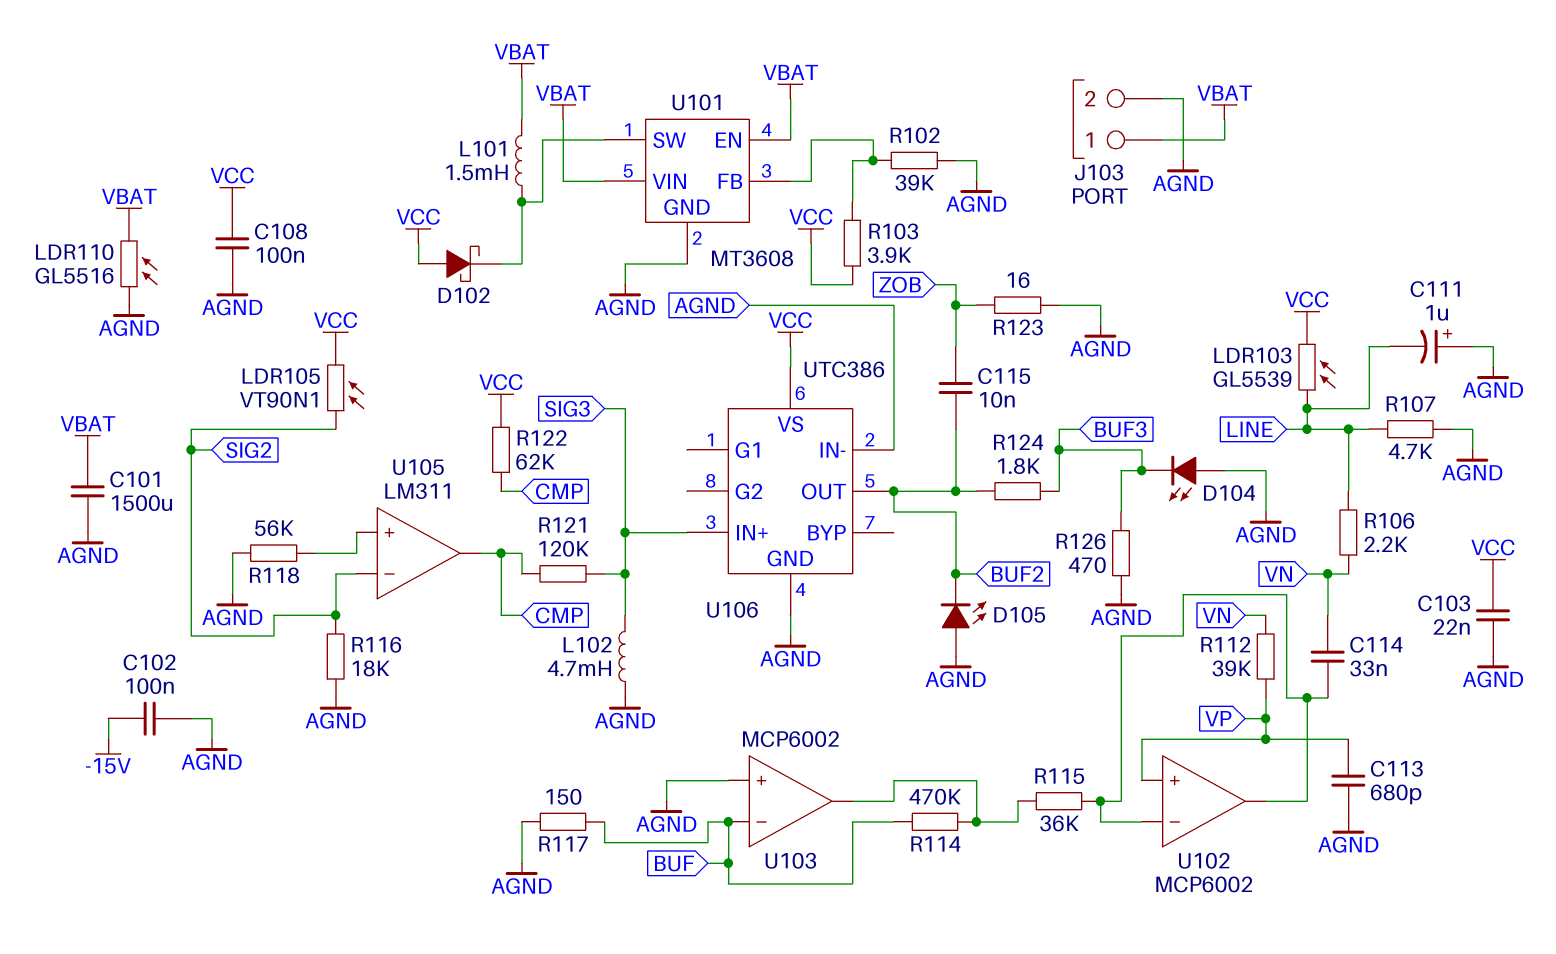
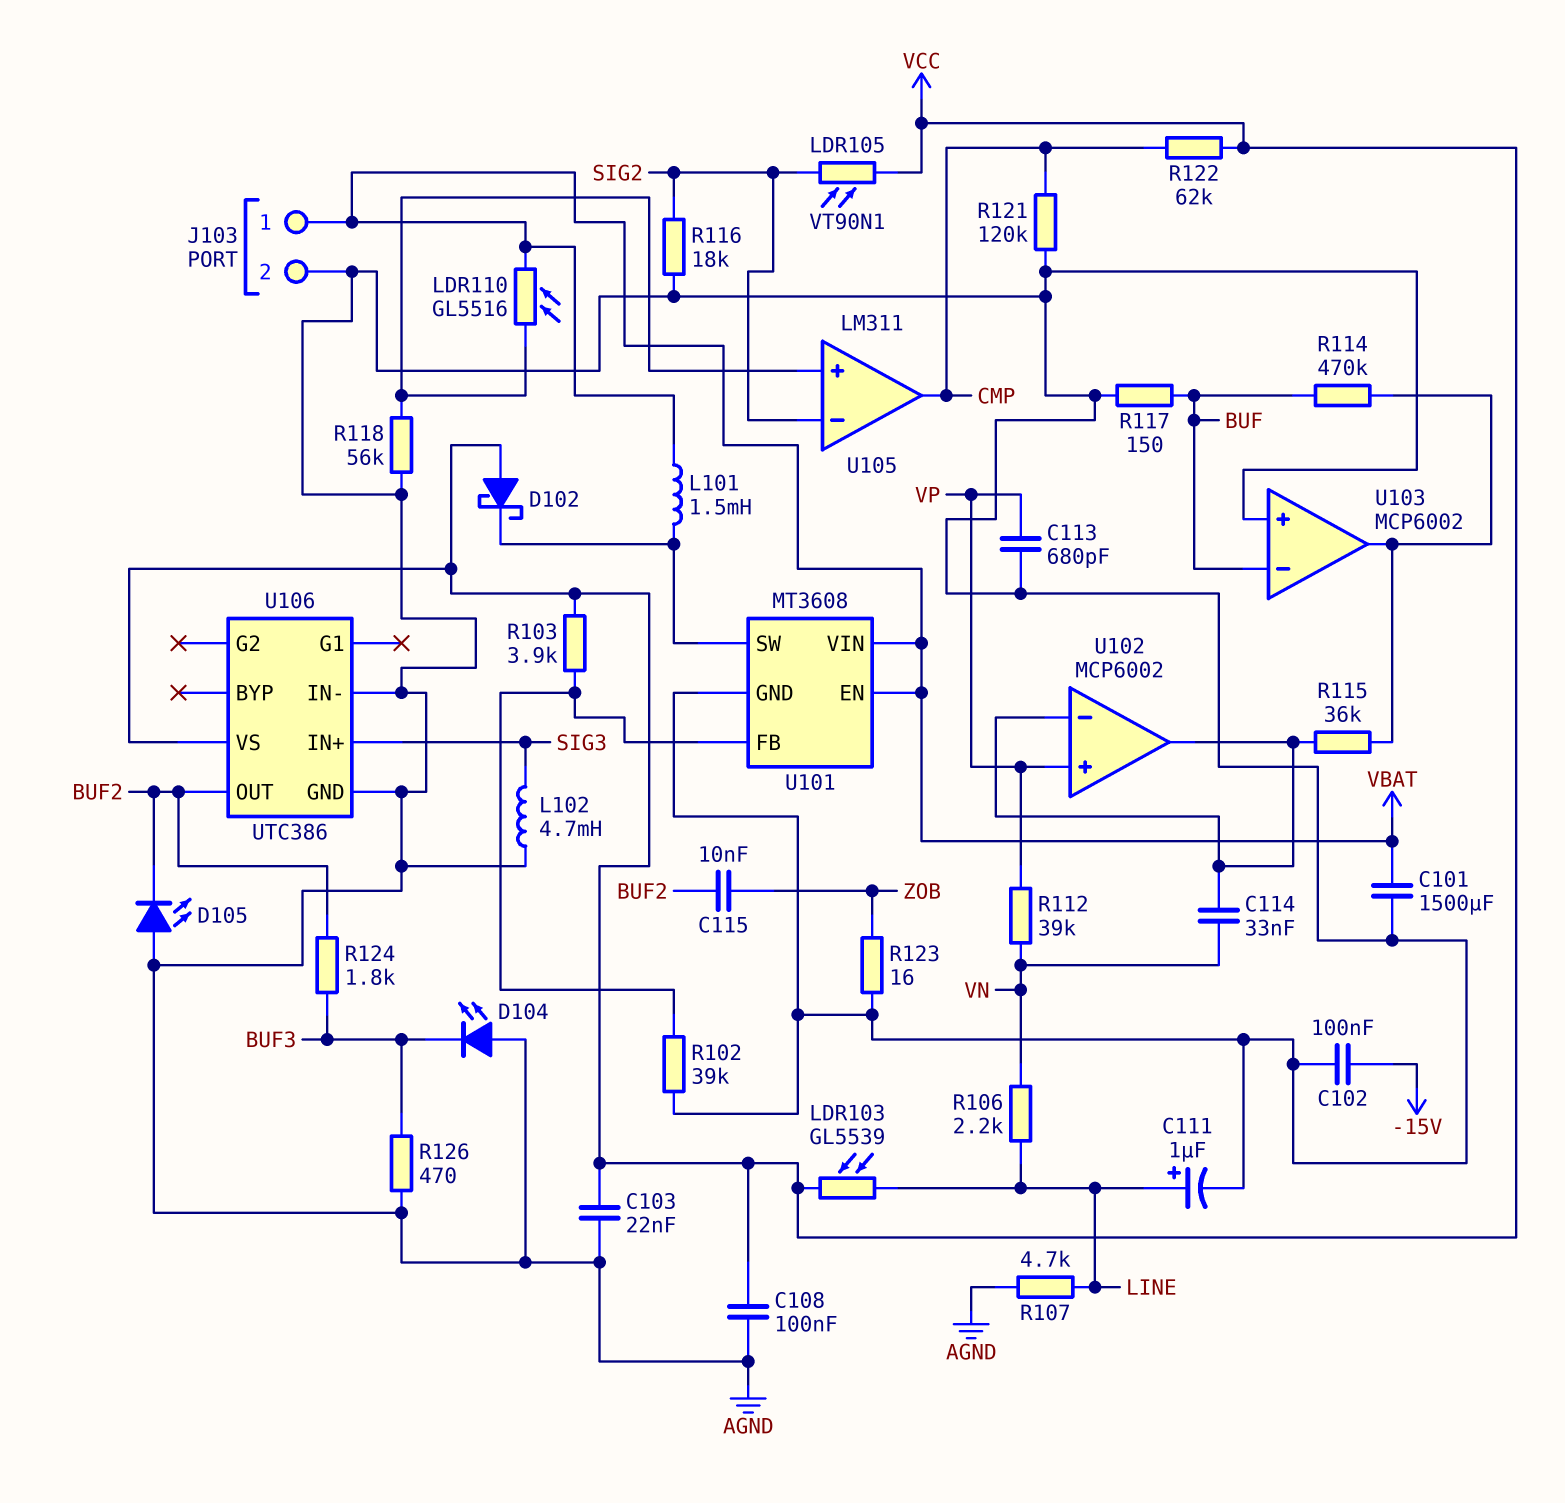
C111: 1uF (plus AGND, minus LINE) -> 1uF (plus LINE, minus AGND)
LDR110: GL5516 (AGND, VBAT) -> GL5516 (U105/in+, VBAT)
R121: 120k (CMP, SIG3) -> 120k (AGND, CMP)

